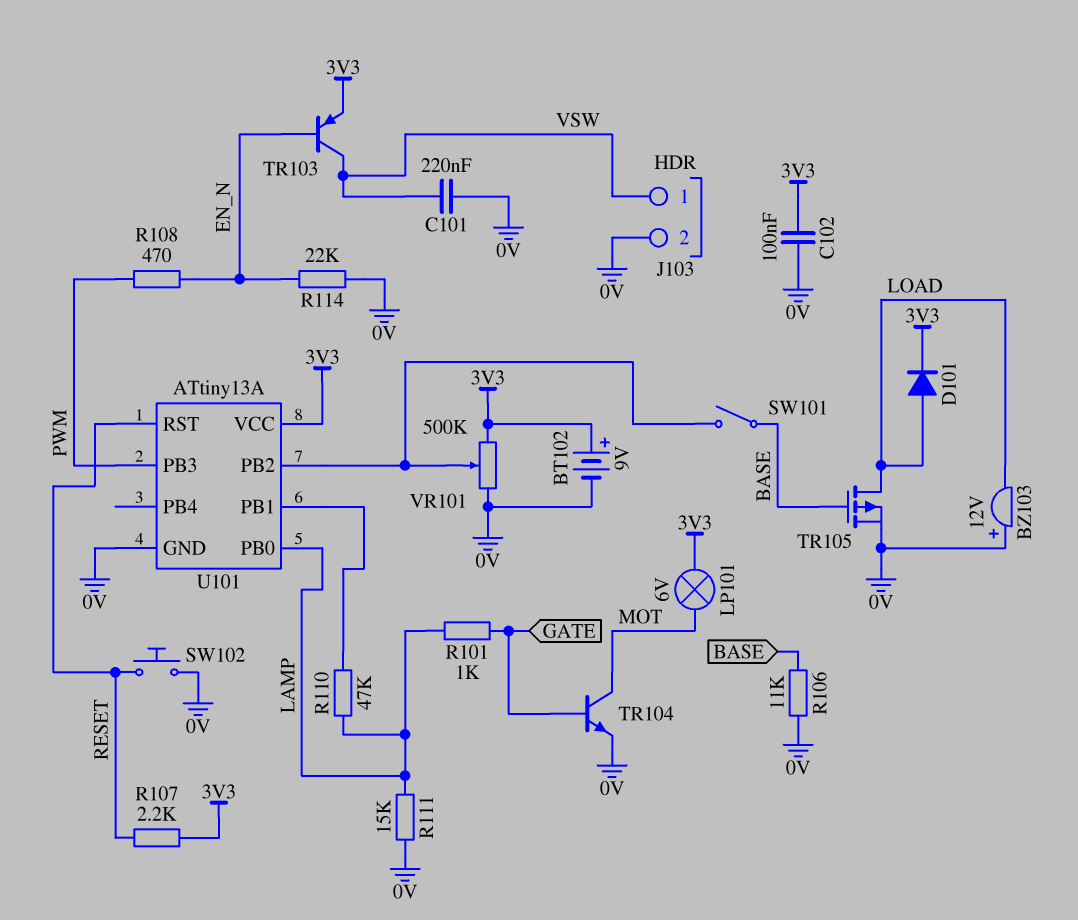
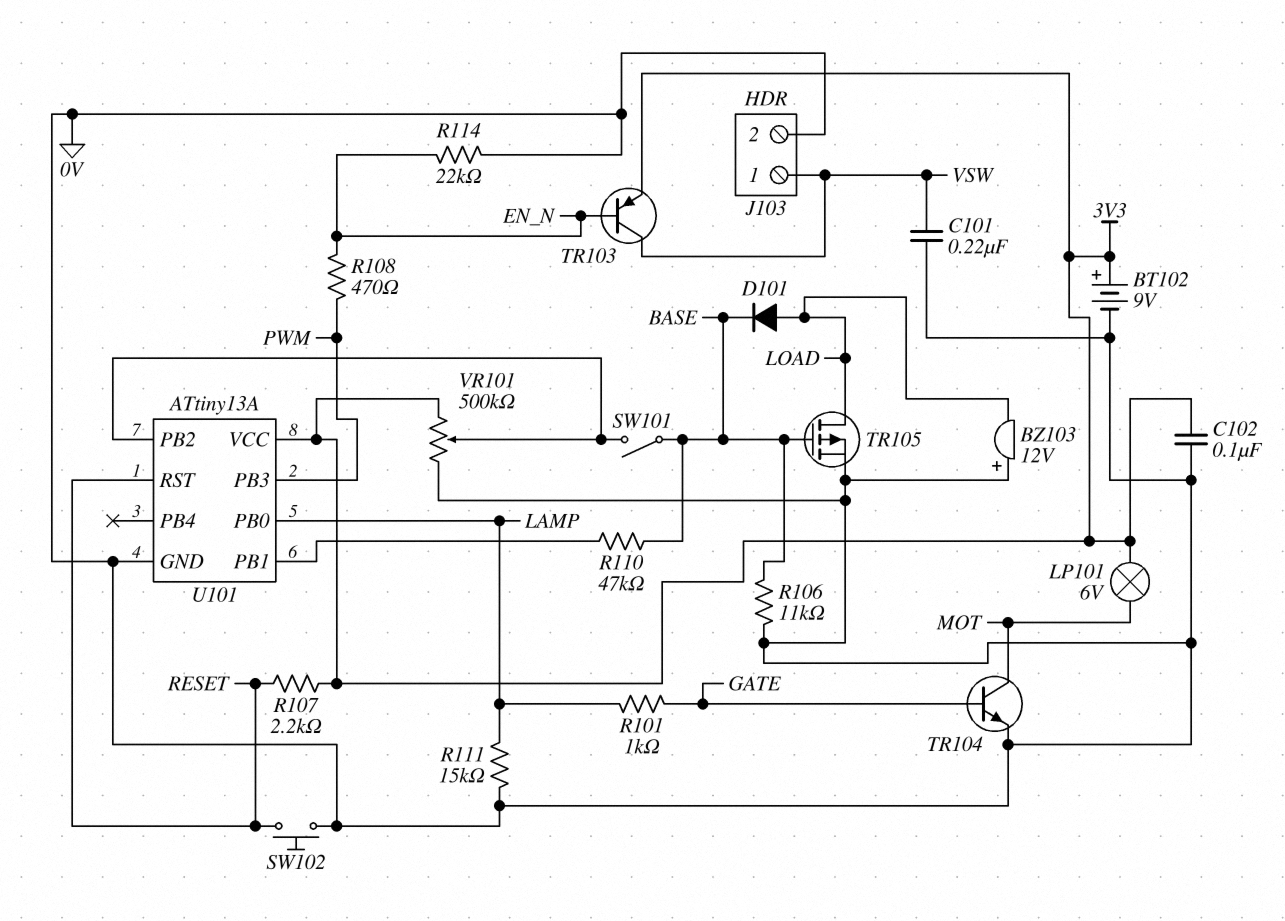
D101: diode (A LOAD, K 3V3) -> diode (A LOAD, K BASE)
R110: 47k (LAMP, U101/PB1) -> 47k (BASE, U101/PB1)

